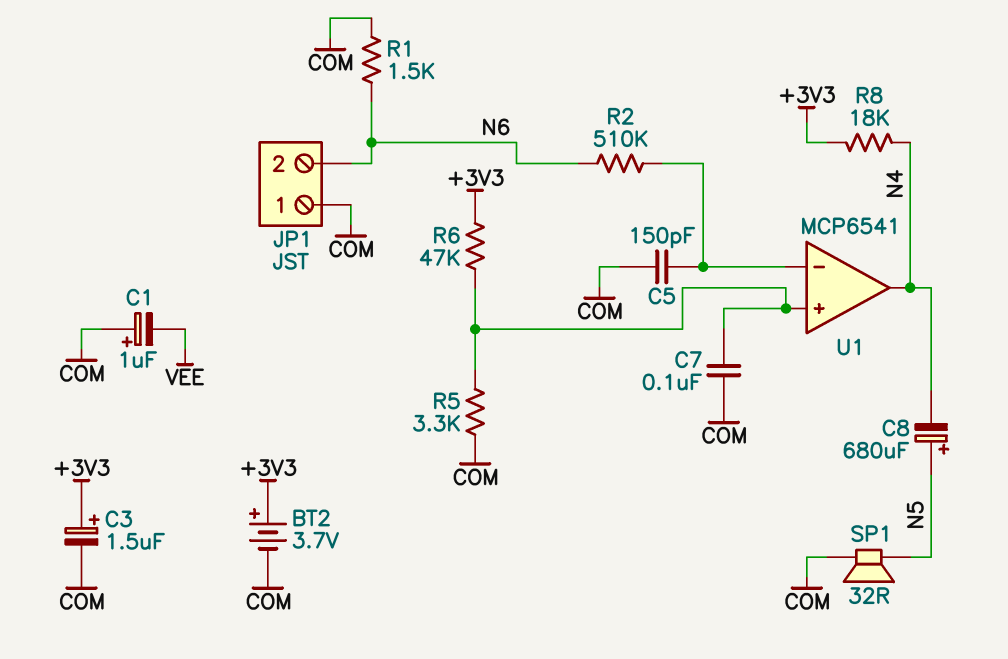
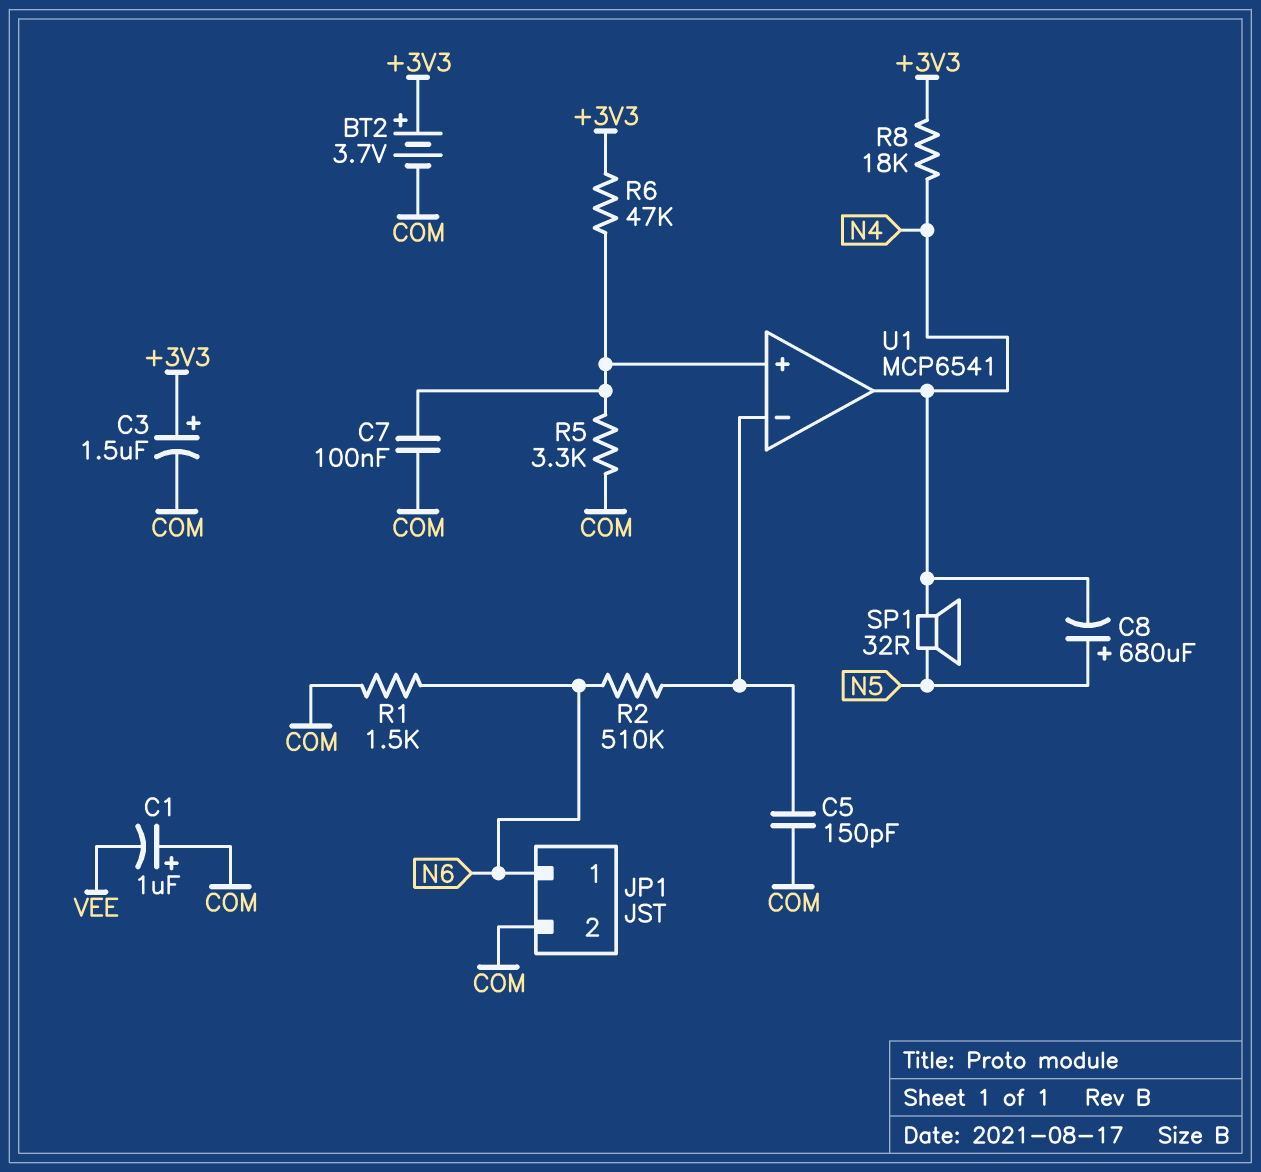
JP1 pin 1: COM -> N6
JP1 pin 2: N6 -> COM
SP1: speaker 32R (COM, N5) -> speaker 32R (N4, N5)

